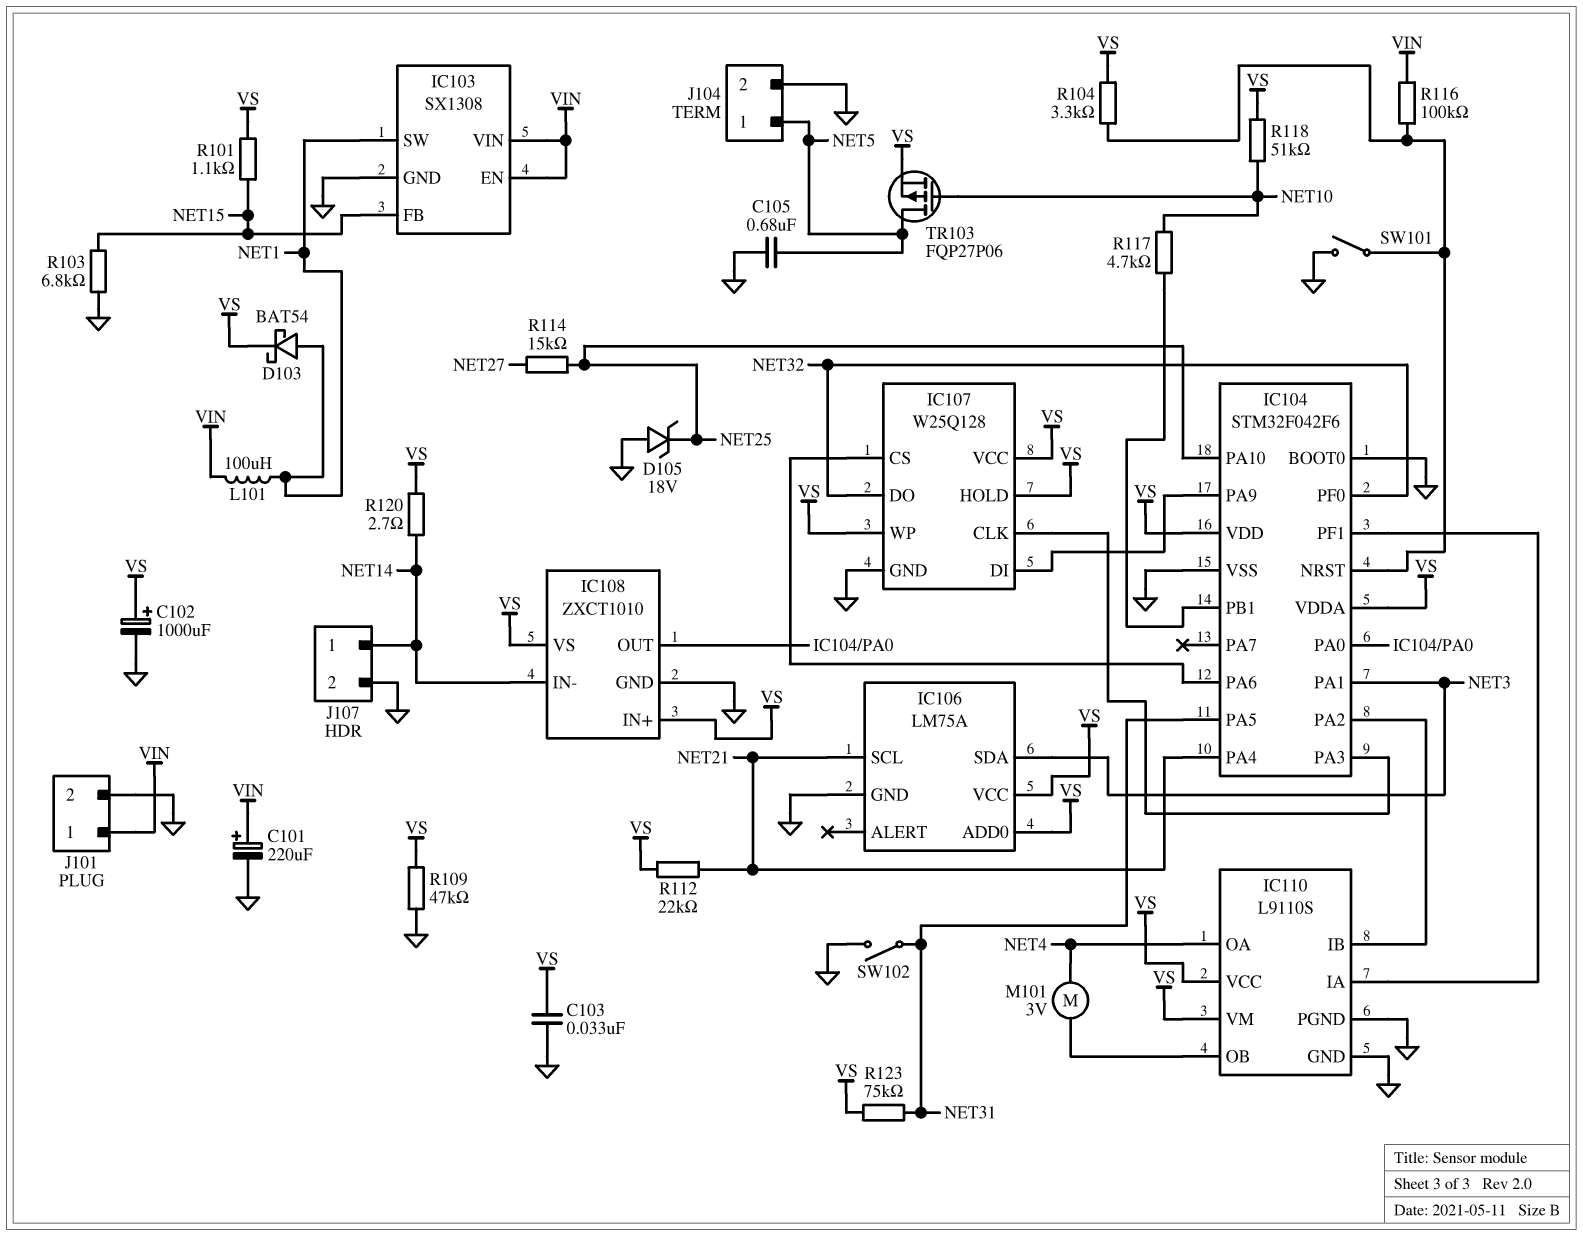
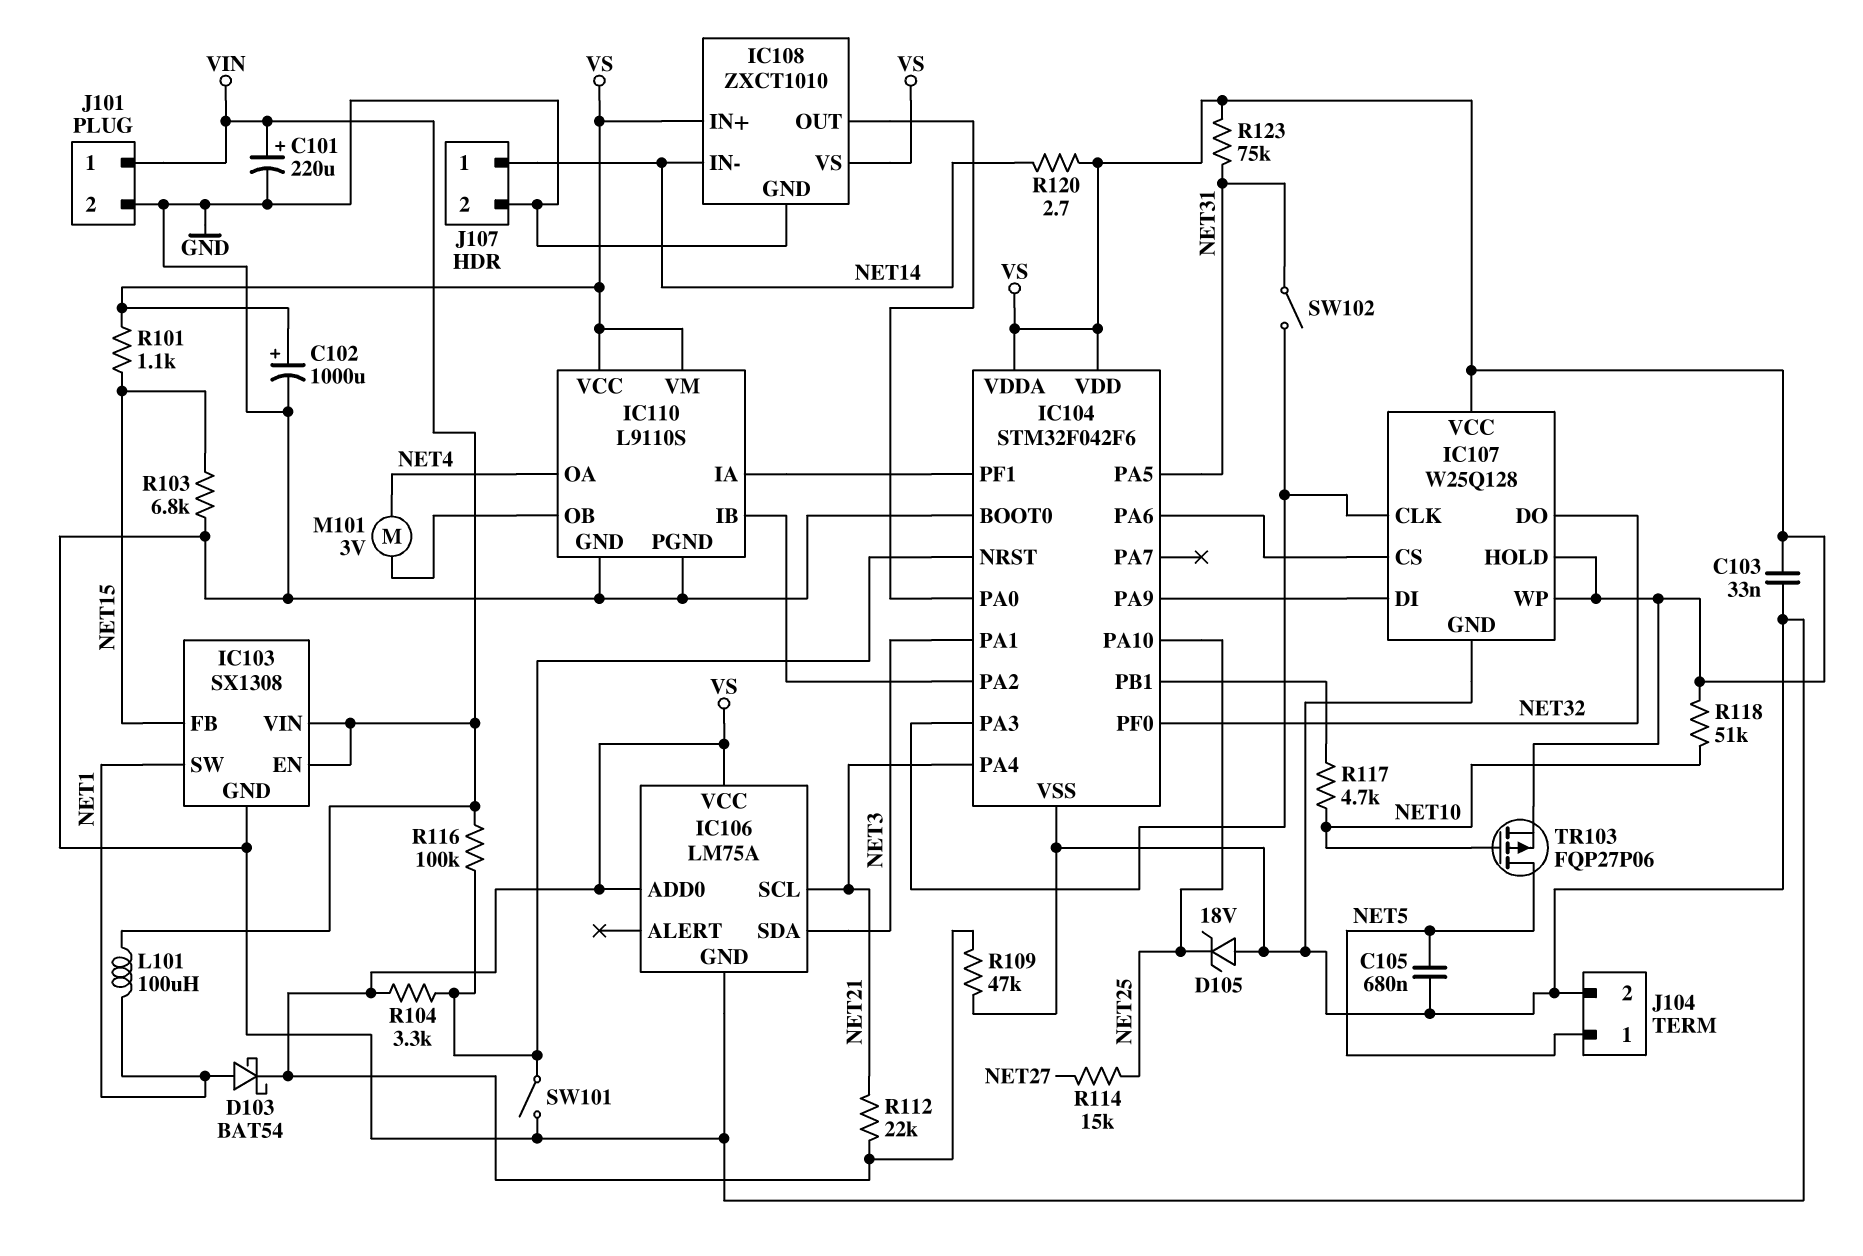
SW102: switch (GND, NET31) -> switch (IC104/PA3, NET31)

